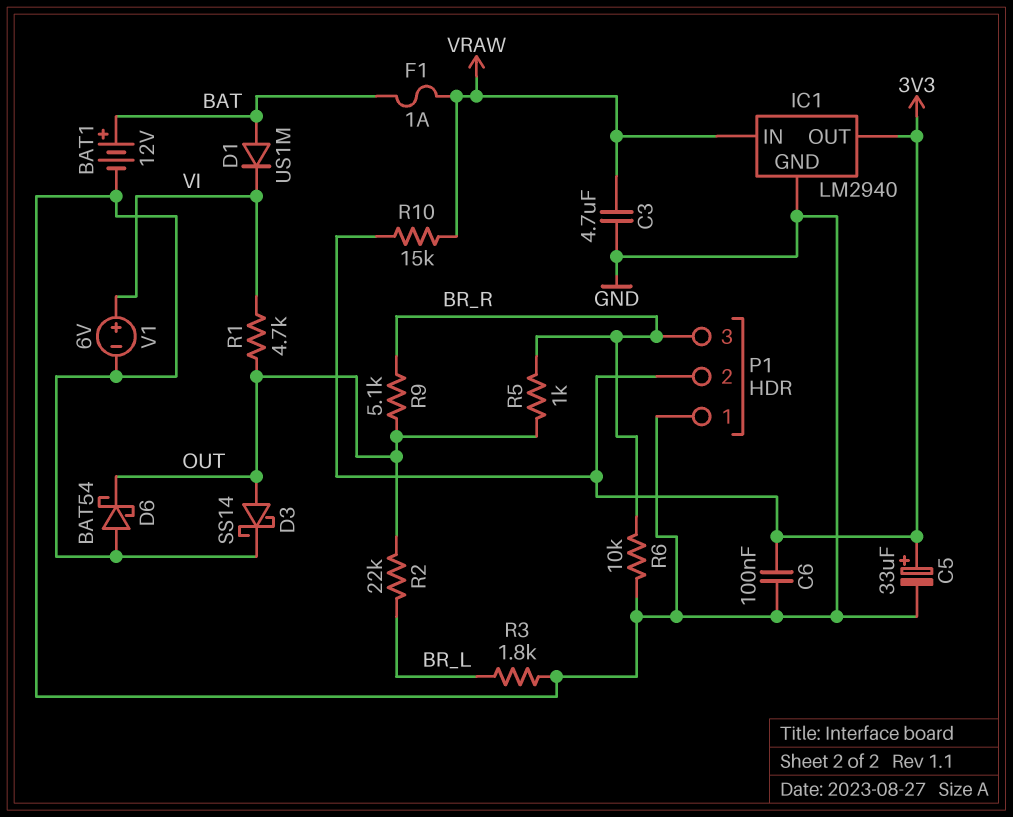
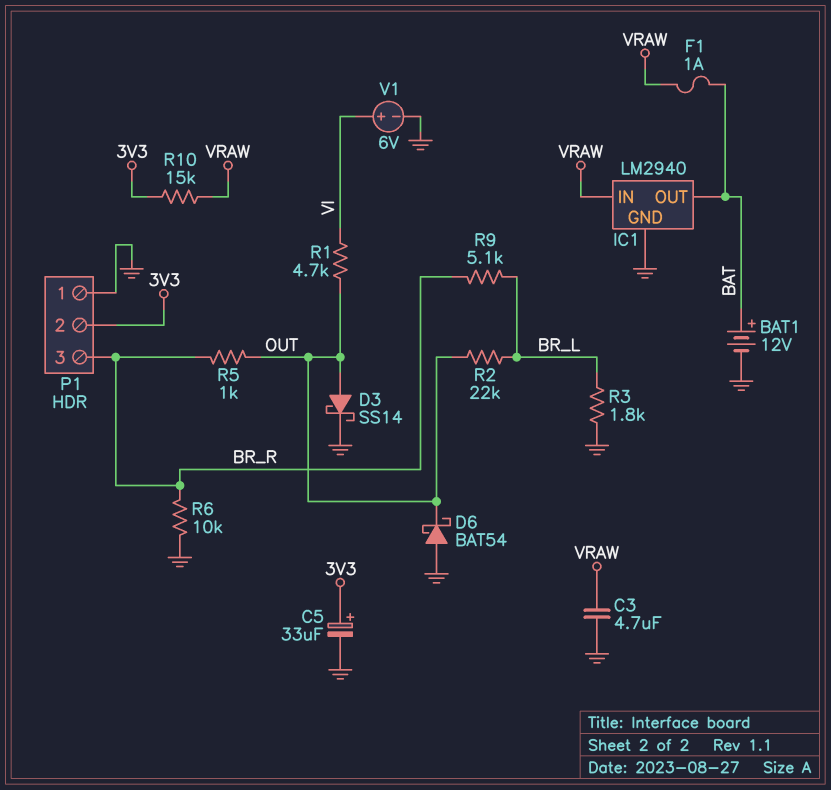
C6: 100nF (3V3, GND) -> none
D1: diode US1M (A BAT, K VI) -> none
IC1 pin OUT: 3V3 -> BAT
R9: 5.1k (BR_R, OUT) -> 5.1k (BR_L, BR_R)

